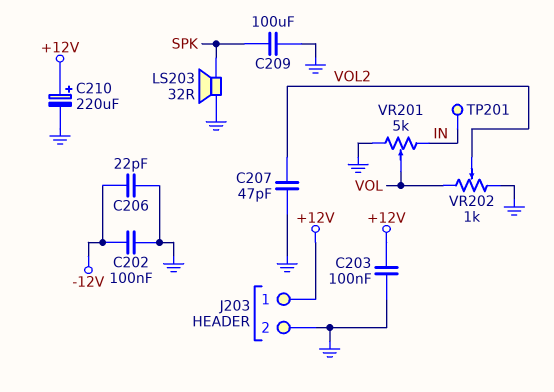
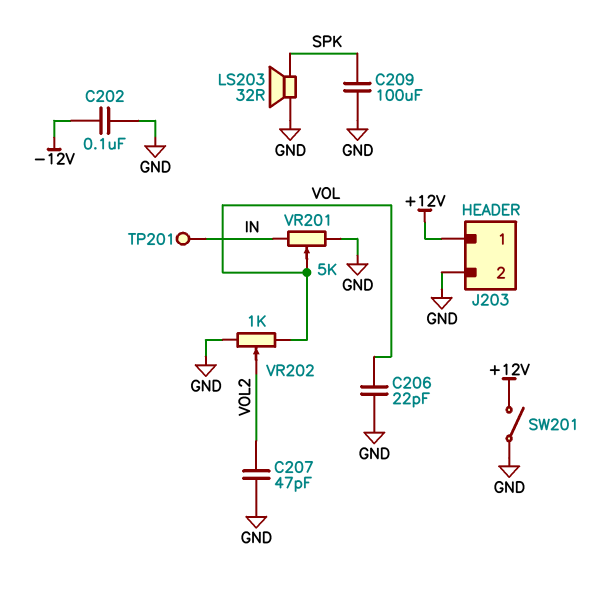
C203: 100nF (+12V, GND) -> none
C206: 22pF (-12V, GND) -> 22pF (GND, VOL)
C210: 220uF (plus +12V, minus GND) -> none
SW201: none -> switch (+12V, GND)

